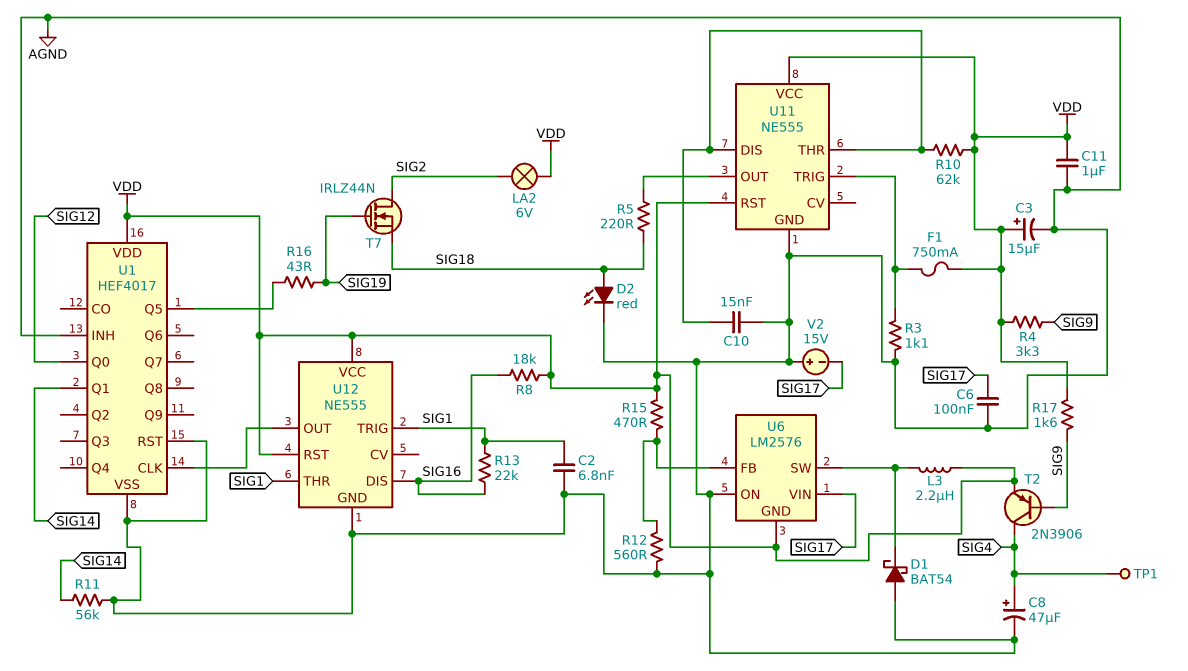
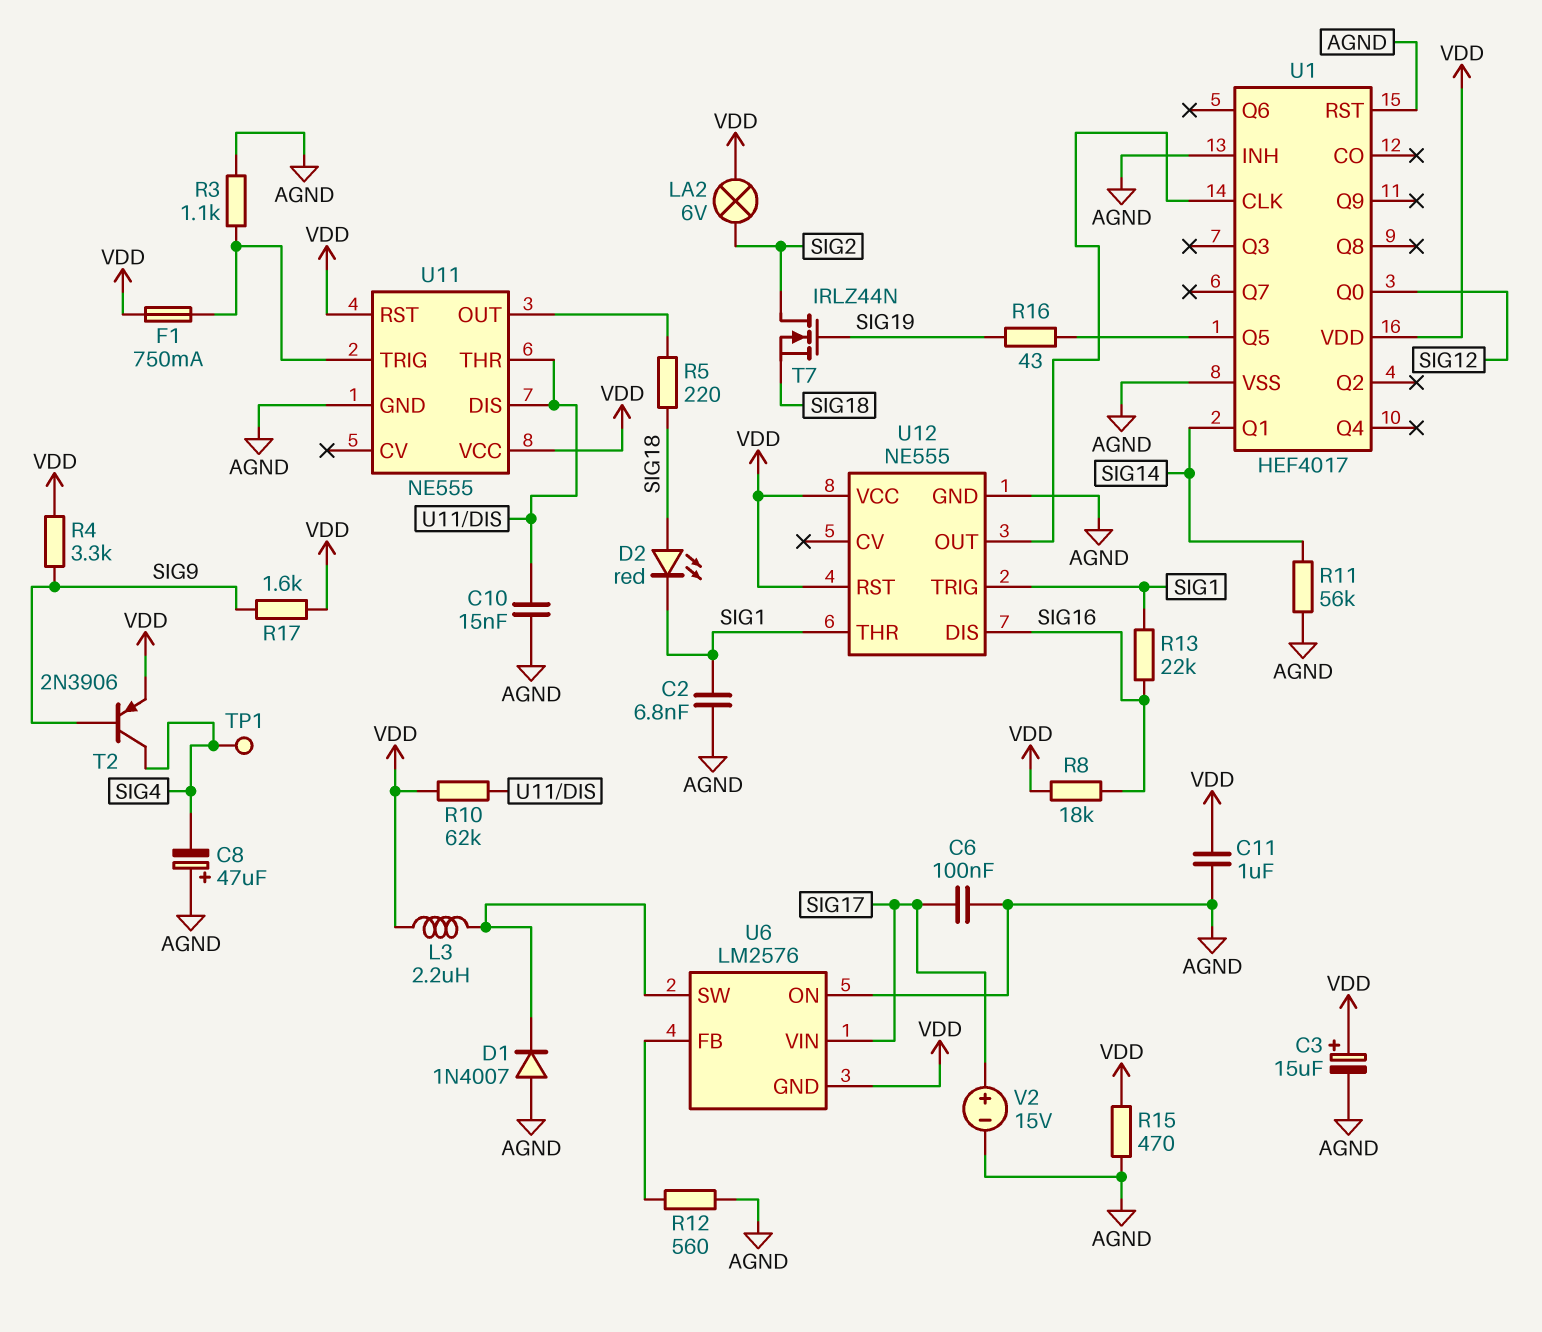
C8: 47uF (plus SIG4, minus AGND) -> 47uF (plus AGND, minus SIG4)
D1: schottky BAT54 (A AGND, K U6/SW) -> diode 1N4007 (A AGND, K U6/SW)
D2: LED red (A SIG18, K AGND) -> LED red (A SIG18, K SIG1)
R15: 470 (U6/FB, VDD) -> 470 (AGND, VDD)
V2: 15V (plus AGND, minus SIG17) -> 15V (plus SIG17, minus AGND)

